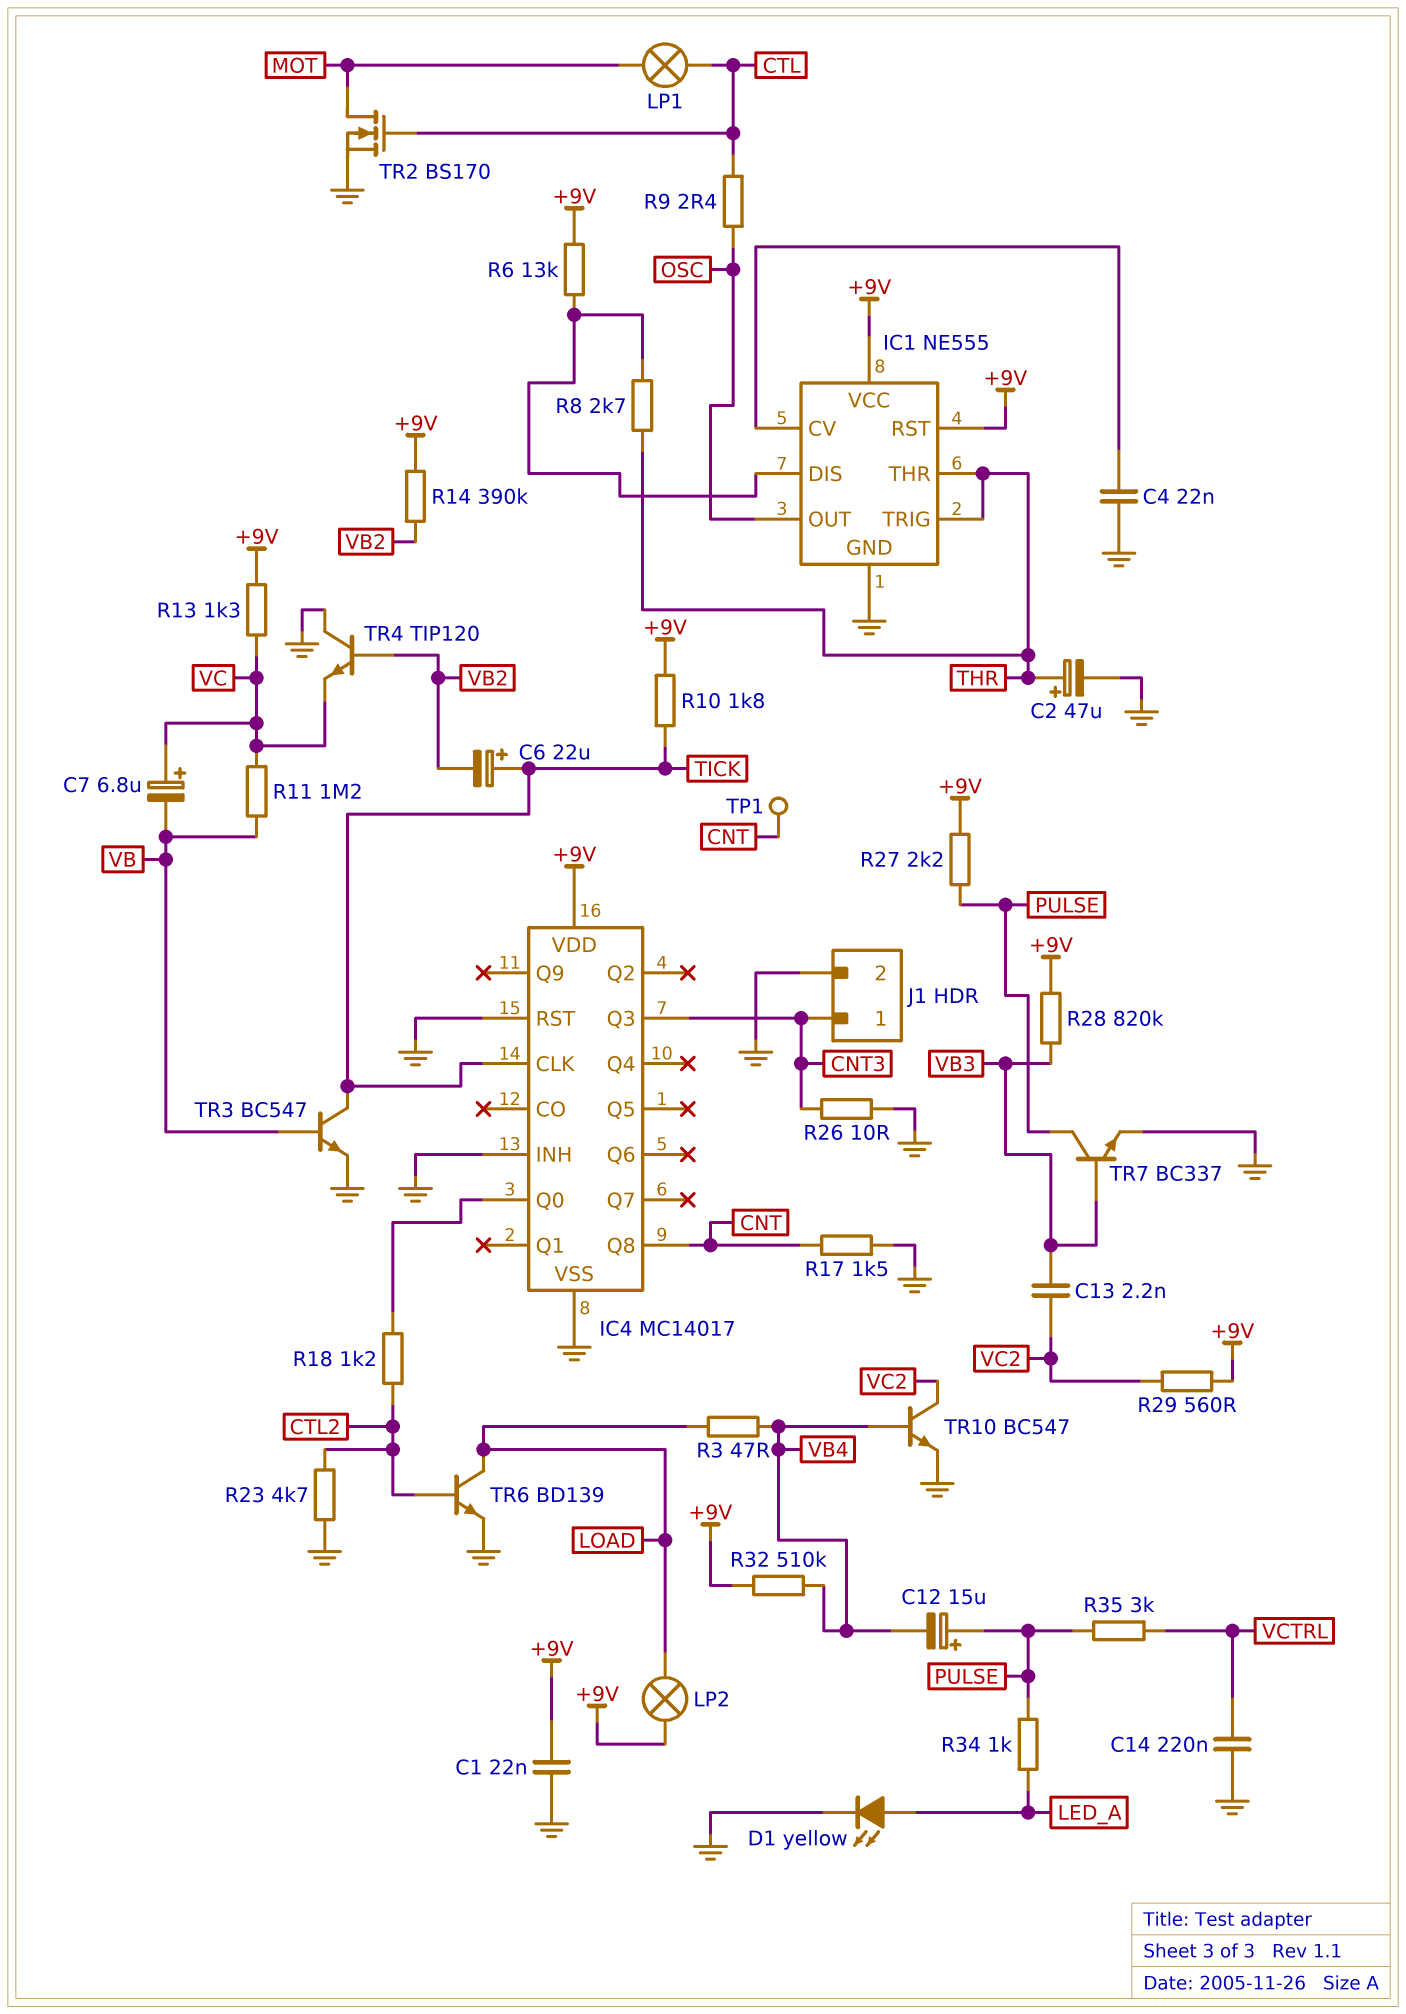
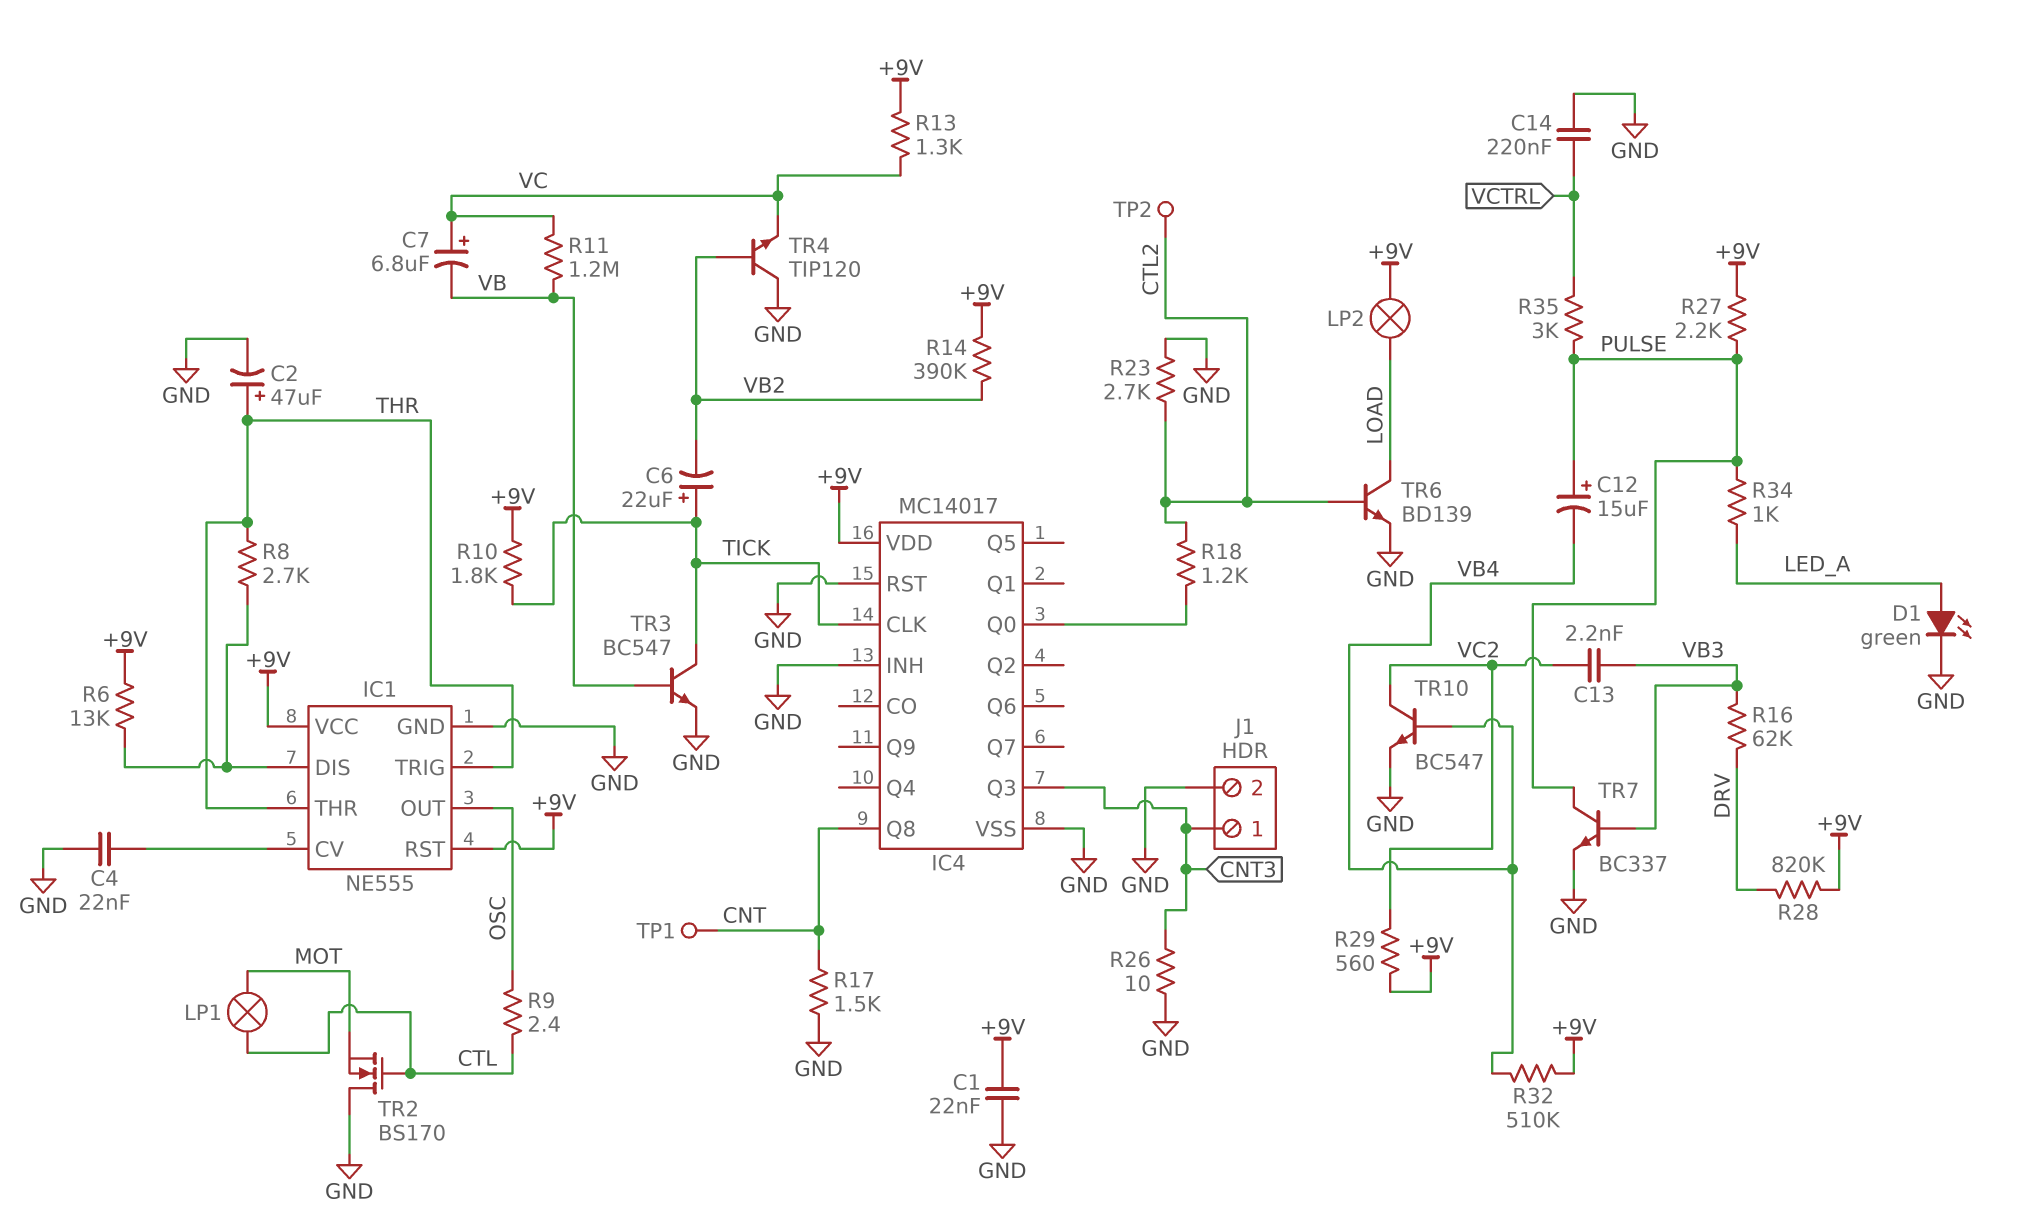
D1: LED yellow (A LED_A, K GND) -> LED green (A LED_A, K GND)
R3: 47 (LOAD, VB4) -> none
R16: none -> 62k (DRV, VB3)
R23: 4.7k (CTL2, GND) -> 2.7k (CTL2, GND)
R28: 820k (+9V, VB3) -> 820k (+9V, DRV)
TP2: none -> test point (CTL2)
TR2: NMOS BS170 (G CTL, D MOT, S GND) -> NMOS BS170 (G CTL, D GND, S MOT)

